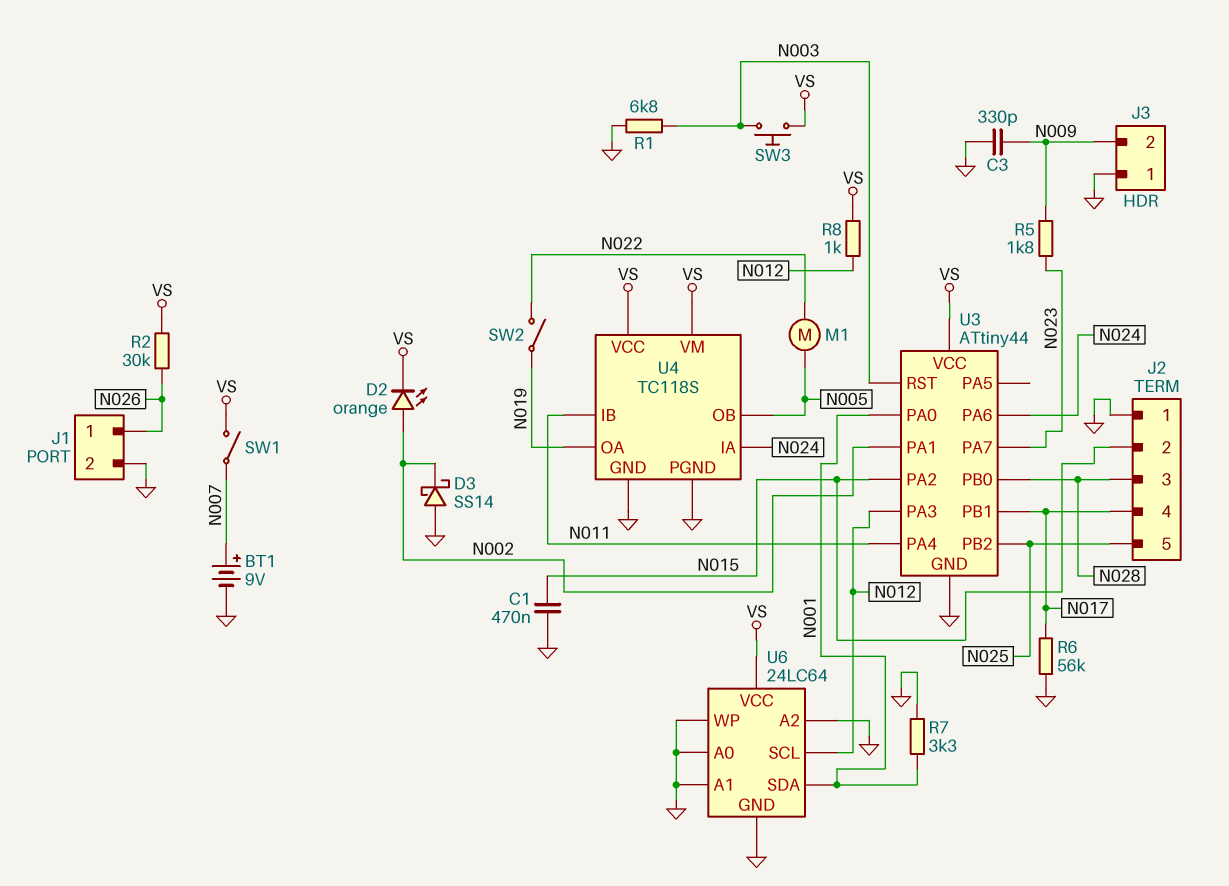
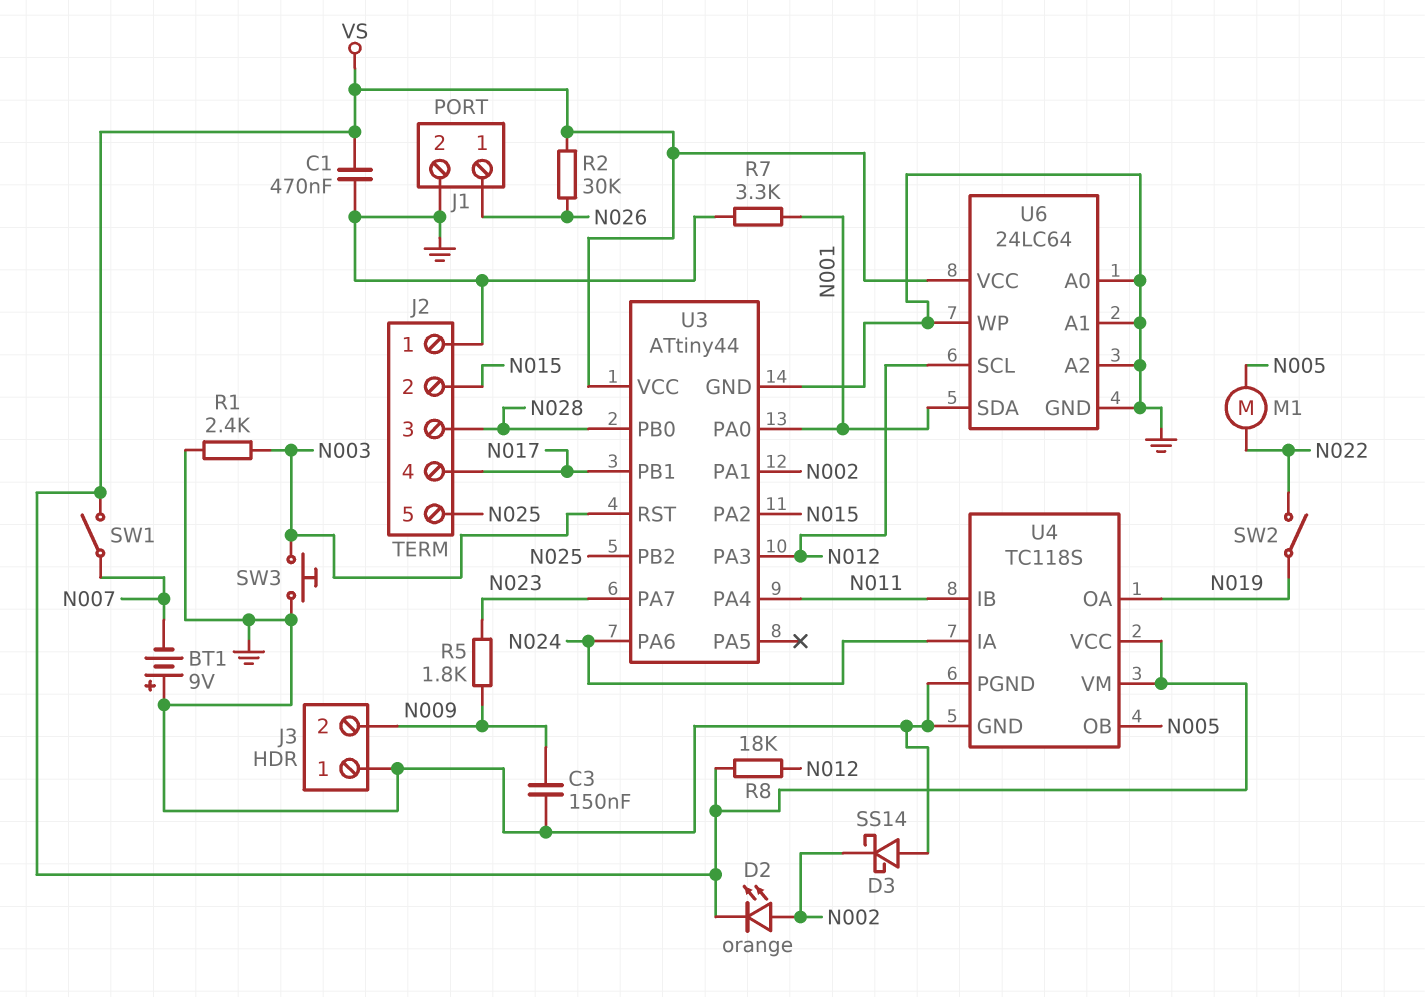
BT1: 9V (plus N007, minus GND) -> 9V (plus GND, minus N007)
C1: 470nF (GND, N015) -> 470nF (GND, VS)
C3: 330pF (GND, N009) -> 150nF (GND, N009)
R1: 6.8k (GND, N003) -> 2.4k (GND, N003)
R6: 56k (GND, N017) -> none
R8: 1k (N012, VS) -> 18k (N012, VS)
SW3: button (N003, VS) -> button (GND, N003)

